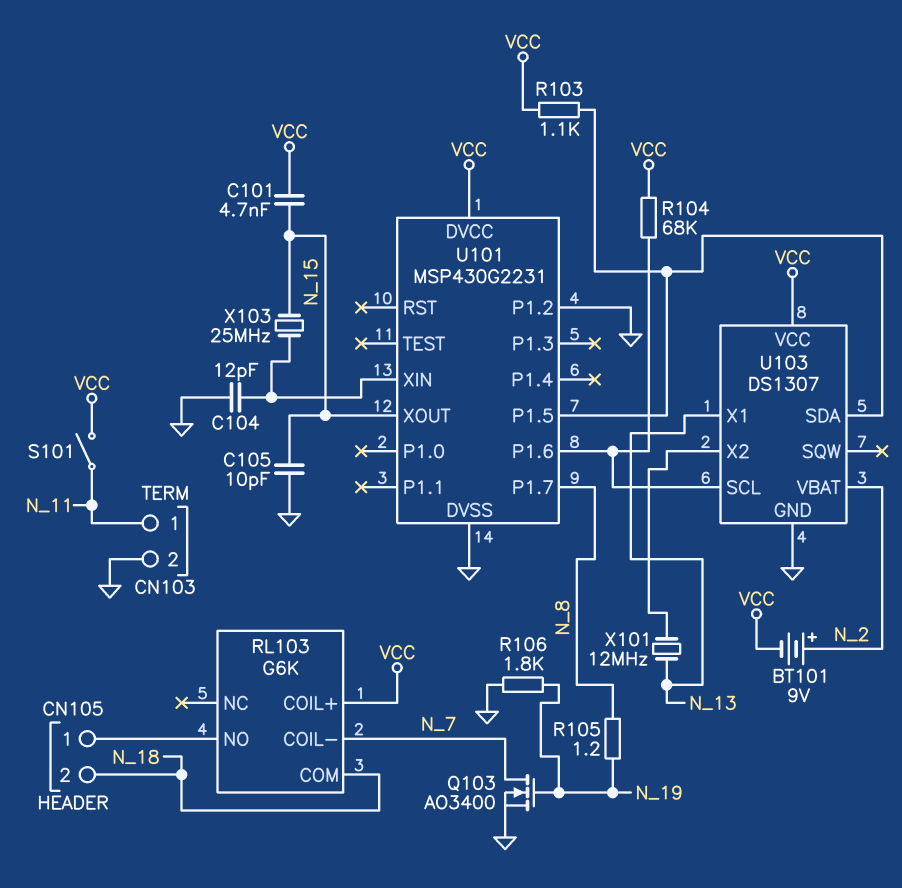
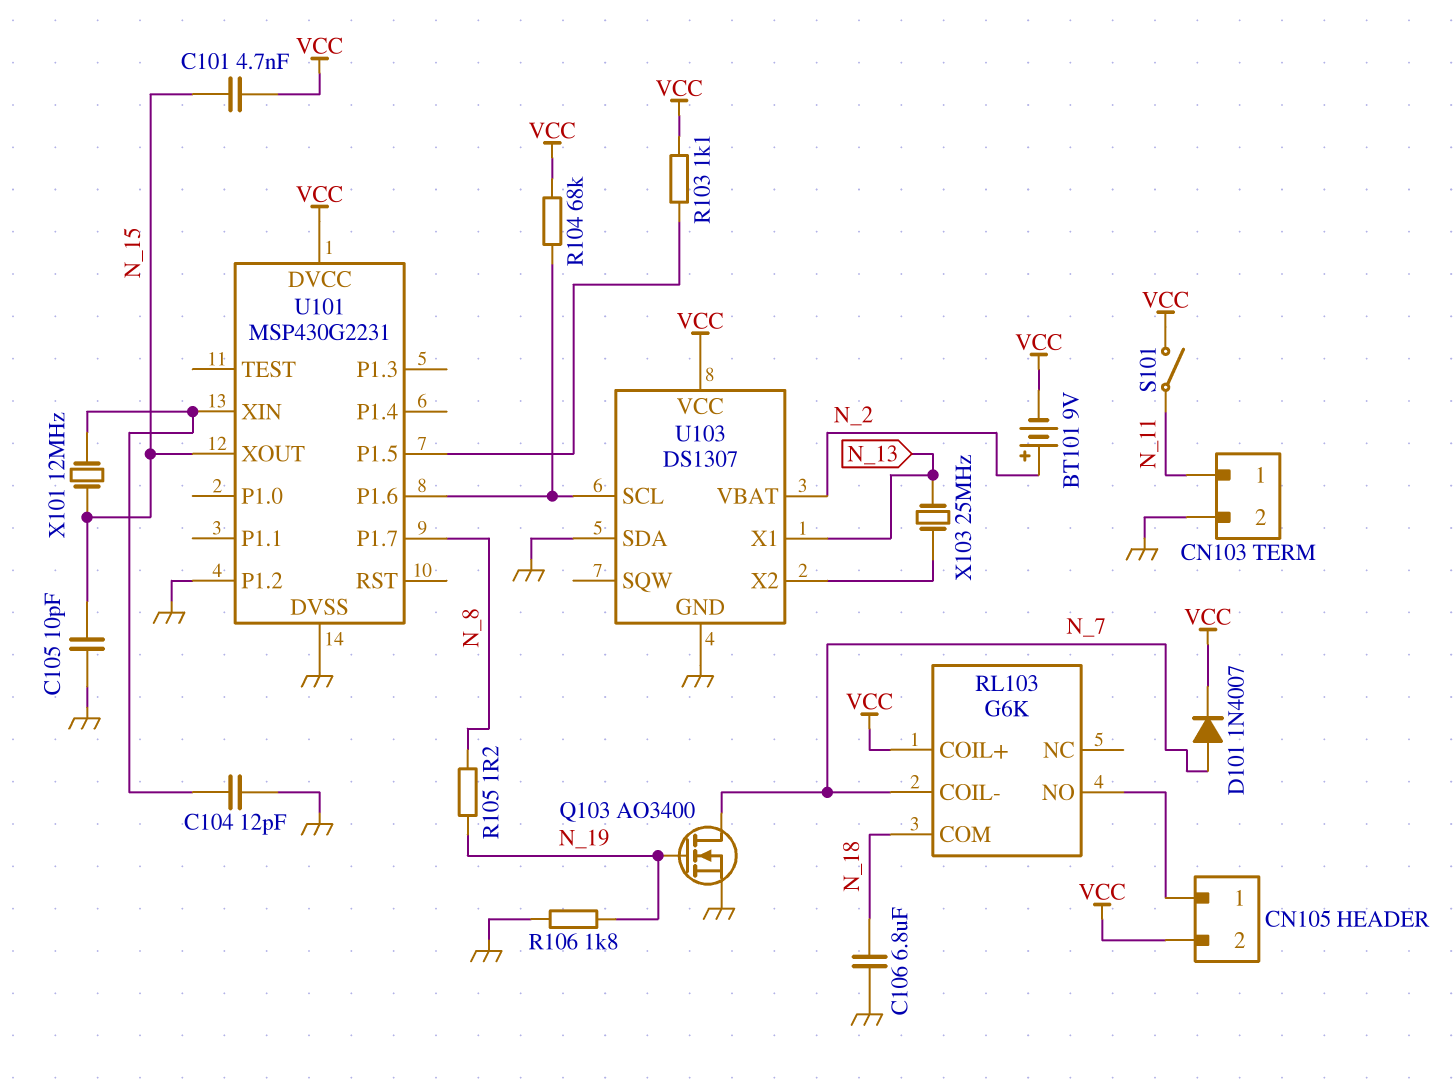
C106: none -> 6.8uF (GND, N_18)
CN105 pin 2: N_18 -> VCC
D101: none -> diode 1N4007 (A N_7, K VCC)
U103 pin SDA: U101/P1.5 -> GND
X101: 12MHz (N_13, U103/X2) -> 12MHz (N_15, U101/XIN)
X103: 25MHz (N_15, U101/XIN) -> 25MHz (N_13, U103/X2)

